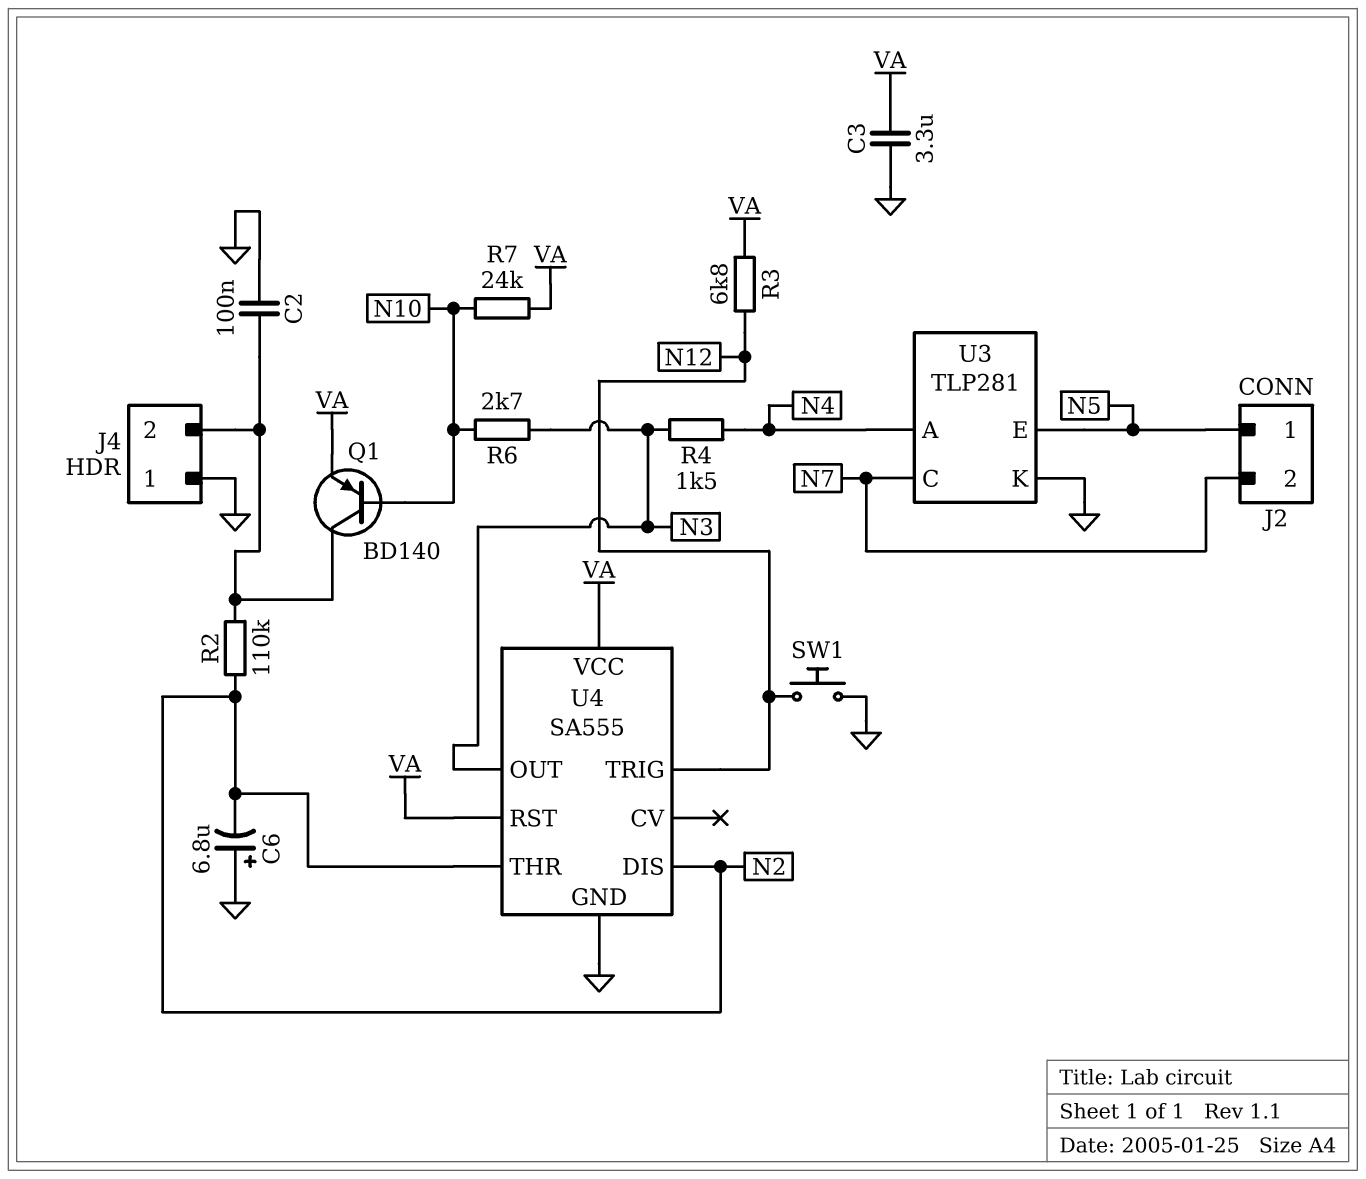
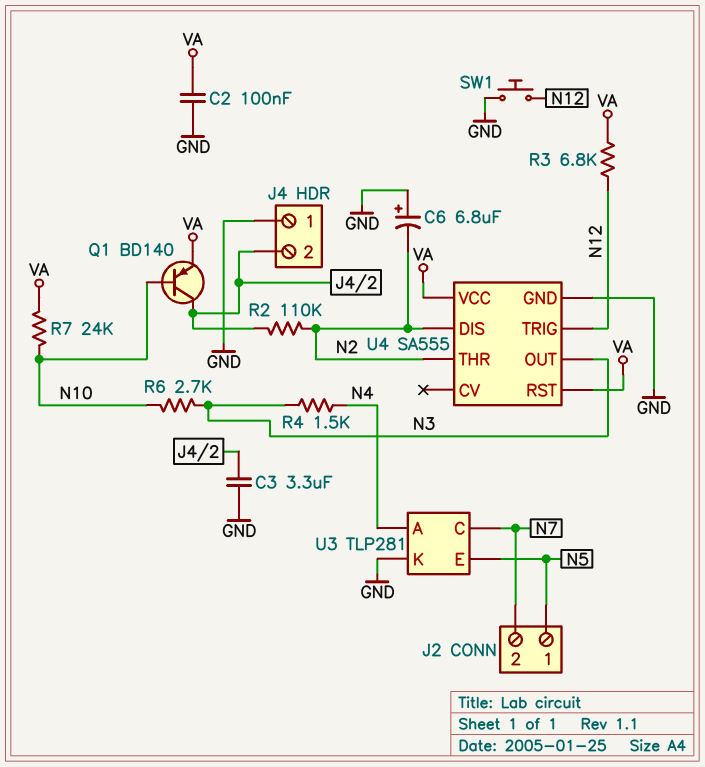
C2: 100nF (GND, J4/2) -> 100nF (GND, VA)
C3: 3.3uF (GND, VA) -> 3.3uF (GND, J4/2)

